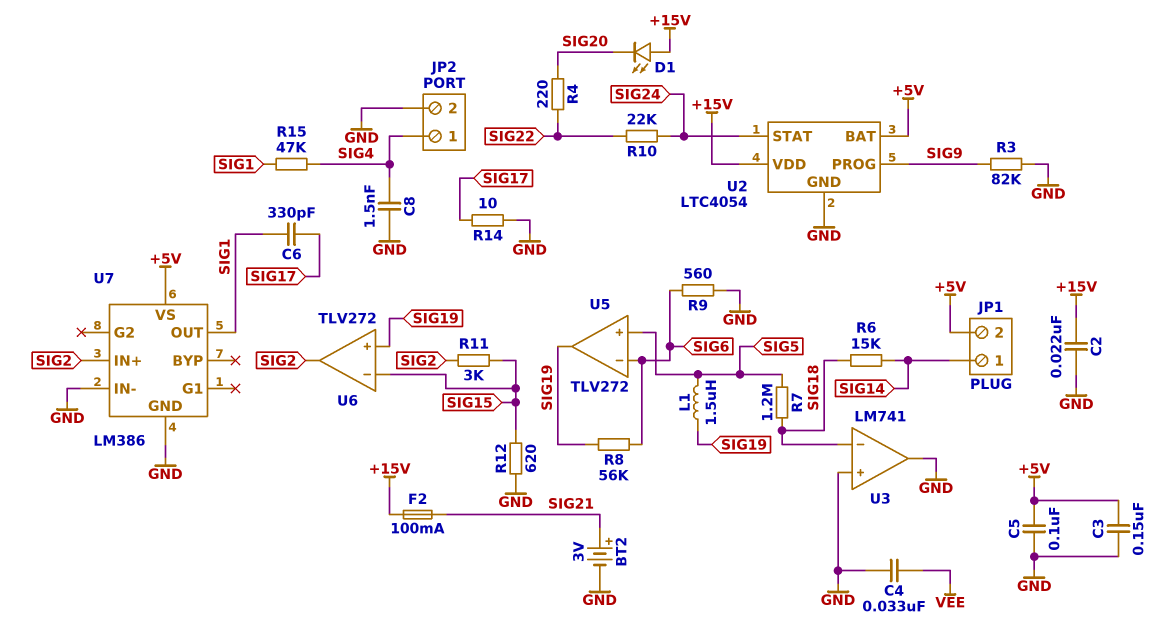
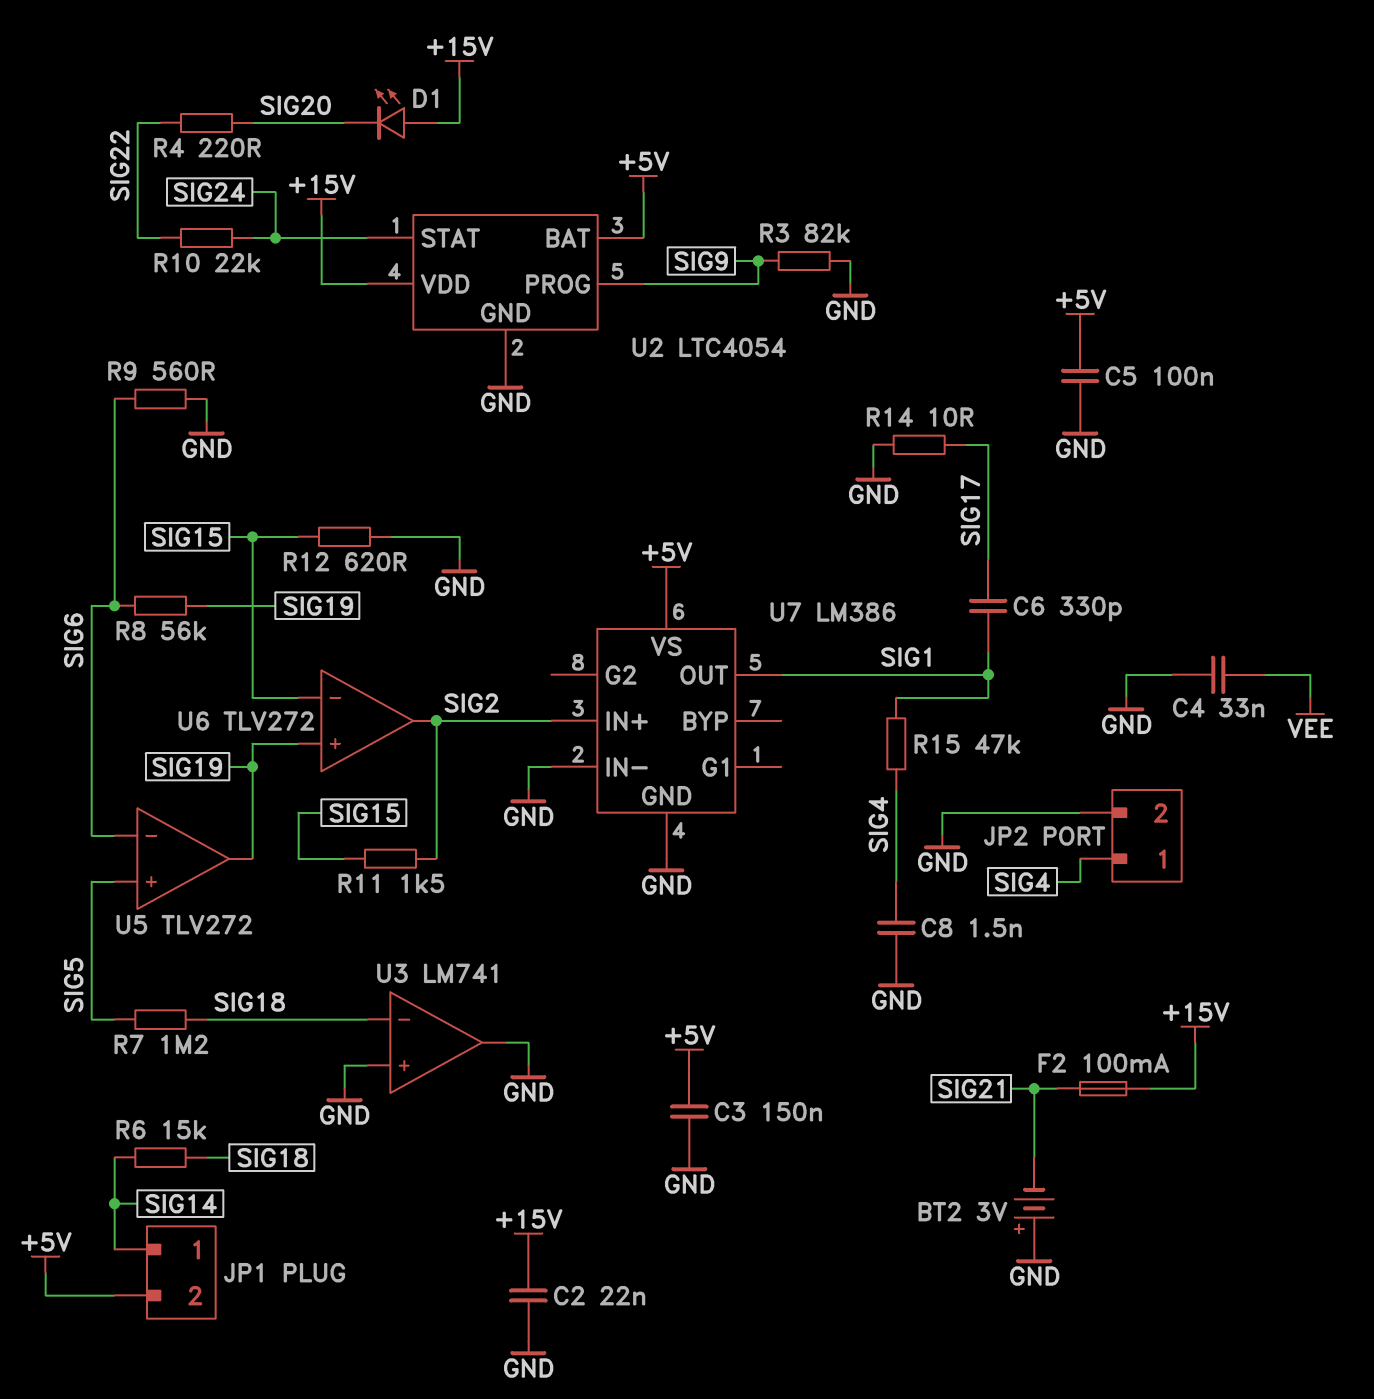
BT2: 3V (plus SIG21, minus GND) -> 3V (plus GND, minus SIG21)
L1: 1.5uH (SIG5, SIG19) -> none
R11: 3k (SIG2, SIG15) -> 1.5k (SIG2, SIG15)

